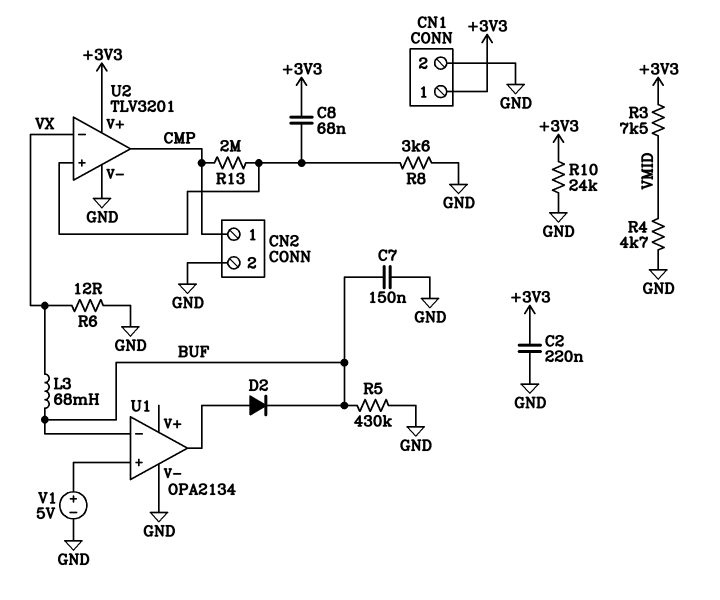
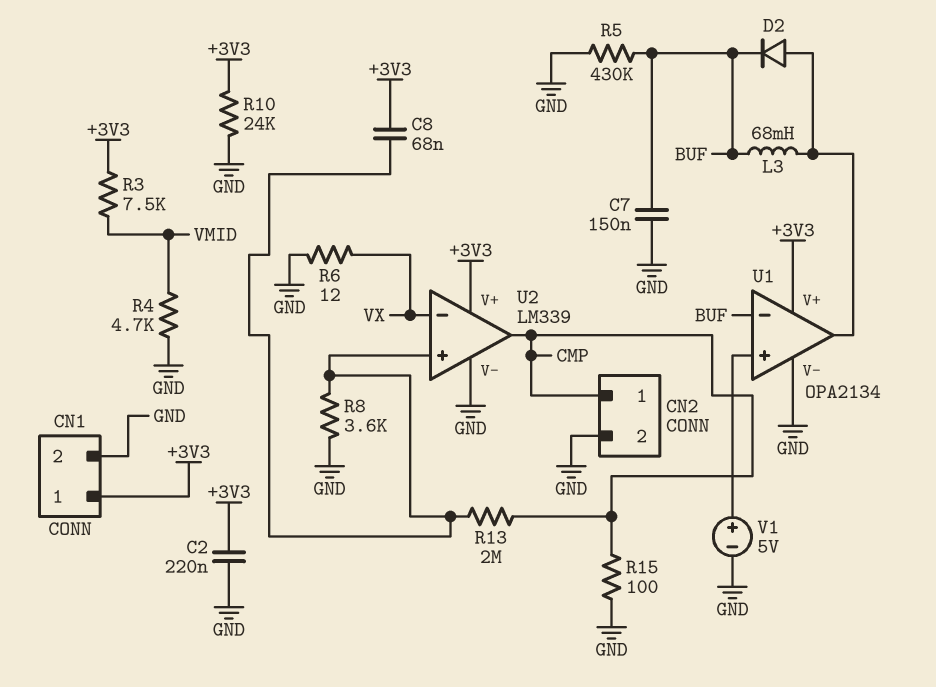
L3: 68mH (BUF, VX) -> 68mH (BUF, U1/out)
R15: none -> 100 (CMP, GND)
U1 pin V+: none -> +3V3
U2: TLV3201 -> LM339

